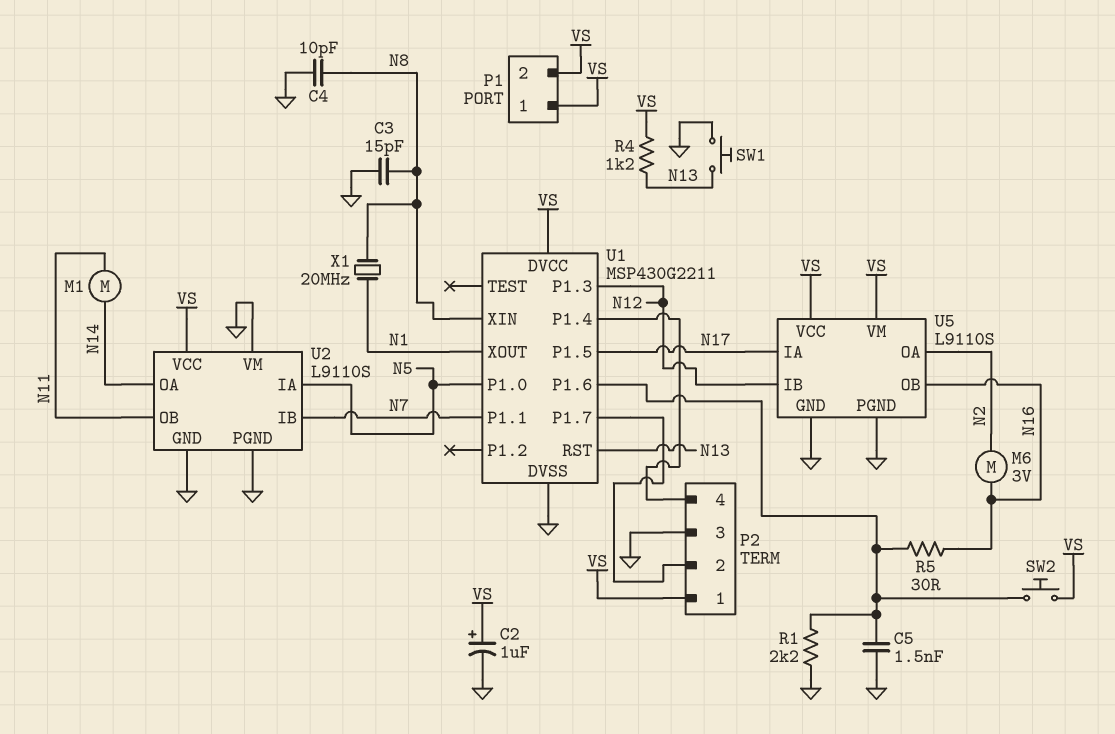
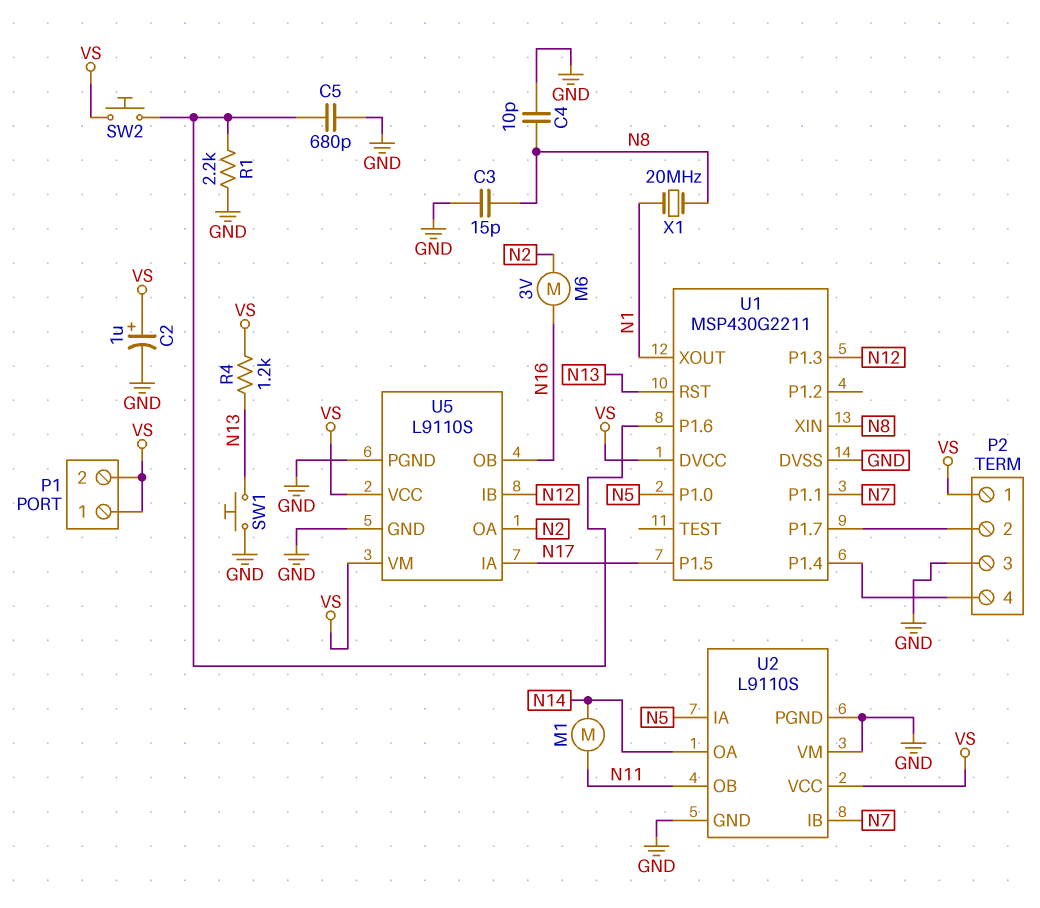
C5: 1.5nF (GND, U1/P1.6) -> 680pF (GND, U1/P1.6)
R5: 30 (N16, U1/P1.6) -> none

